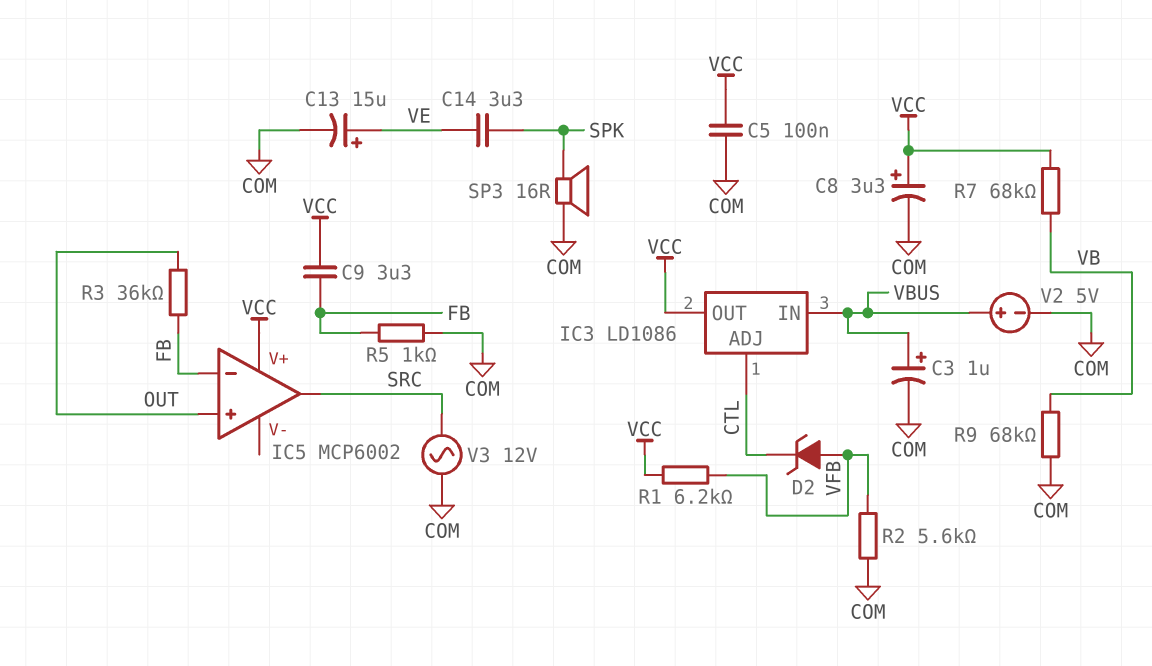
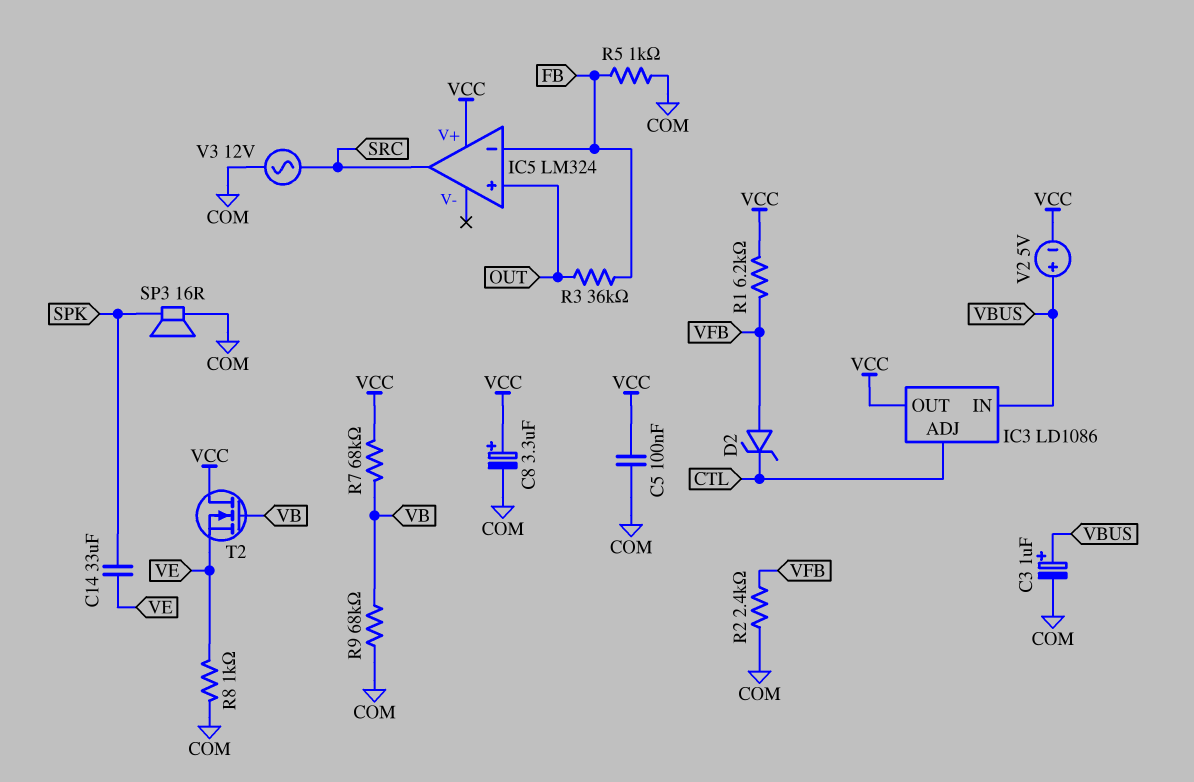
C9: 3.3uF (FB, VCC) -> none
C13: 15uF (plus VE, minus COM) -> none
C14: 3.3uF (SPK, VE) -> 33uF (SPK, VE)
IC5: MCP6002 -> LM324
R2: 5.6k (COM, VFB) -> 2.4k (COM, VFB)
R8: none -> 1k (COM, VE)
T2: none -> NMOS (G VB, D VCC, S VE)
V2: 5V (plus VBUS, minus COM) -> 5V (plus VBUS, minus VCC)

